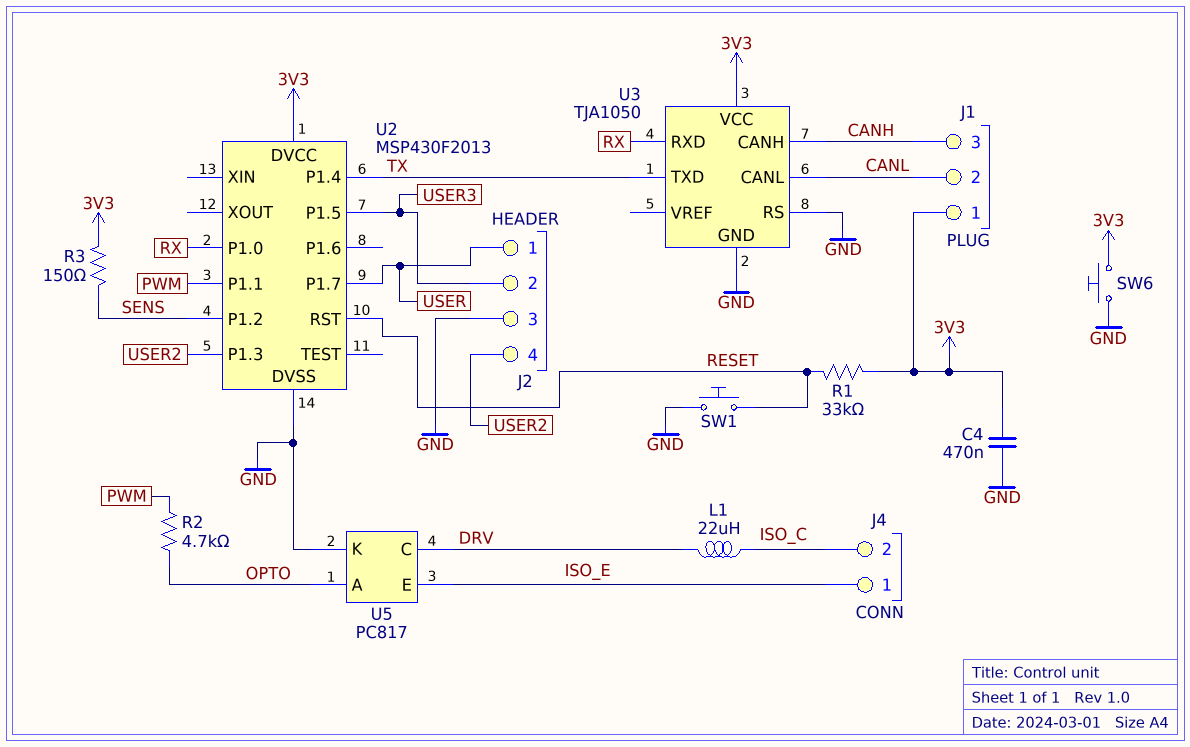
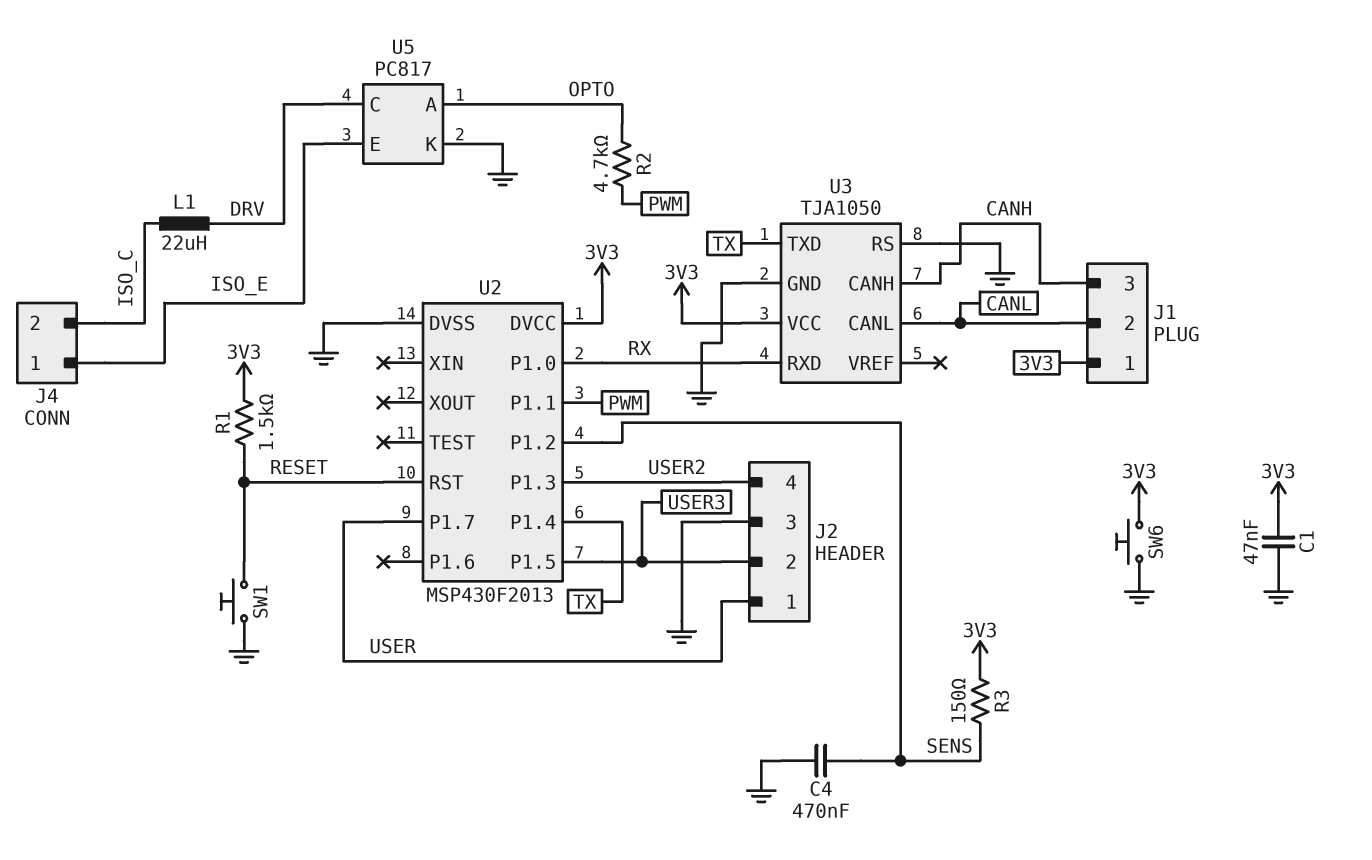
C1: none -> 47nF (3V3, GND)
C4: 470nF (3V3, GND) -> 470nF (GND, SENS)
R1: 33k (3V3, RESET) -> 1.5k (3V3, RESET)

